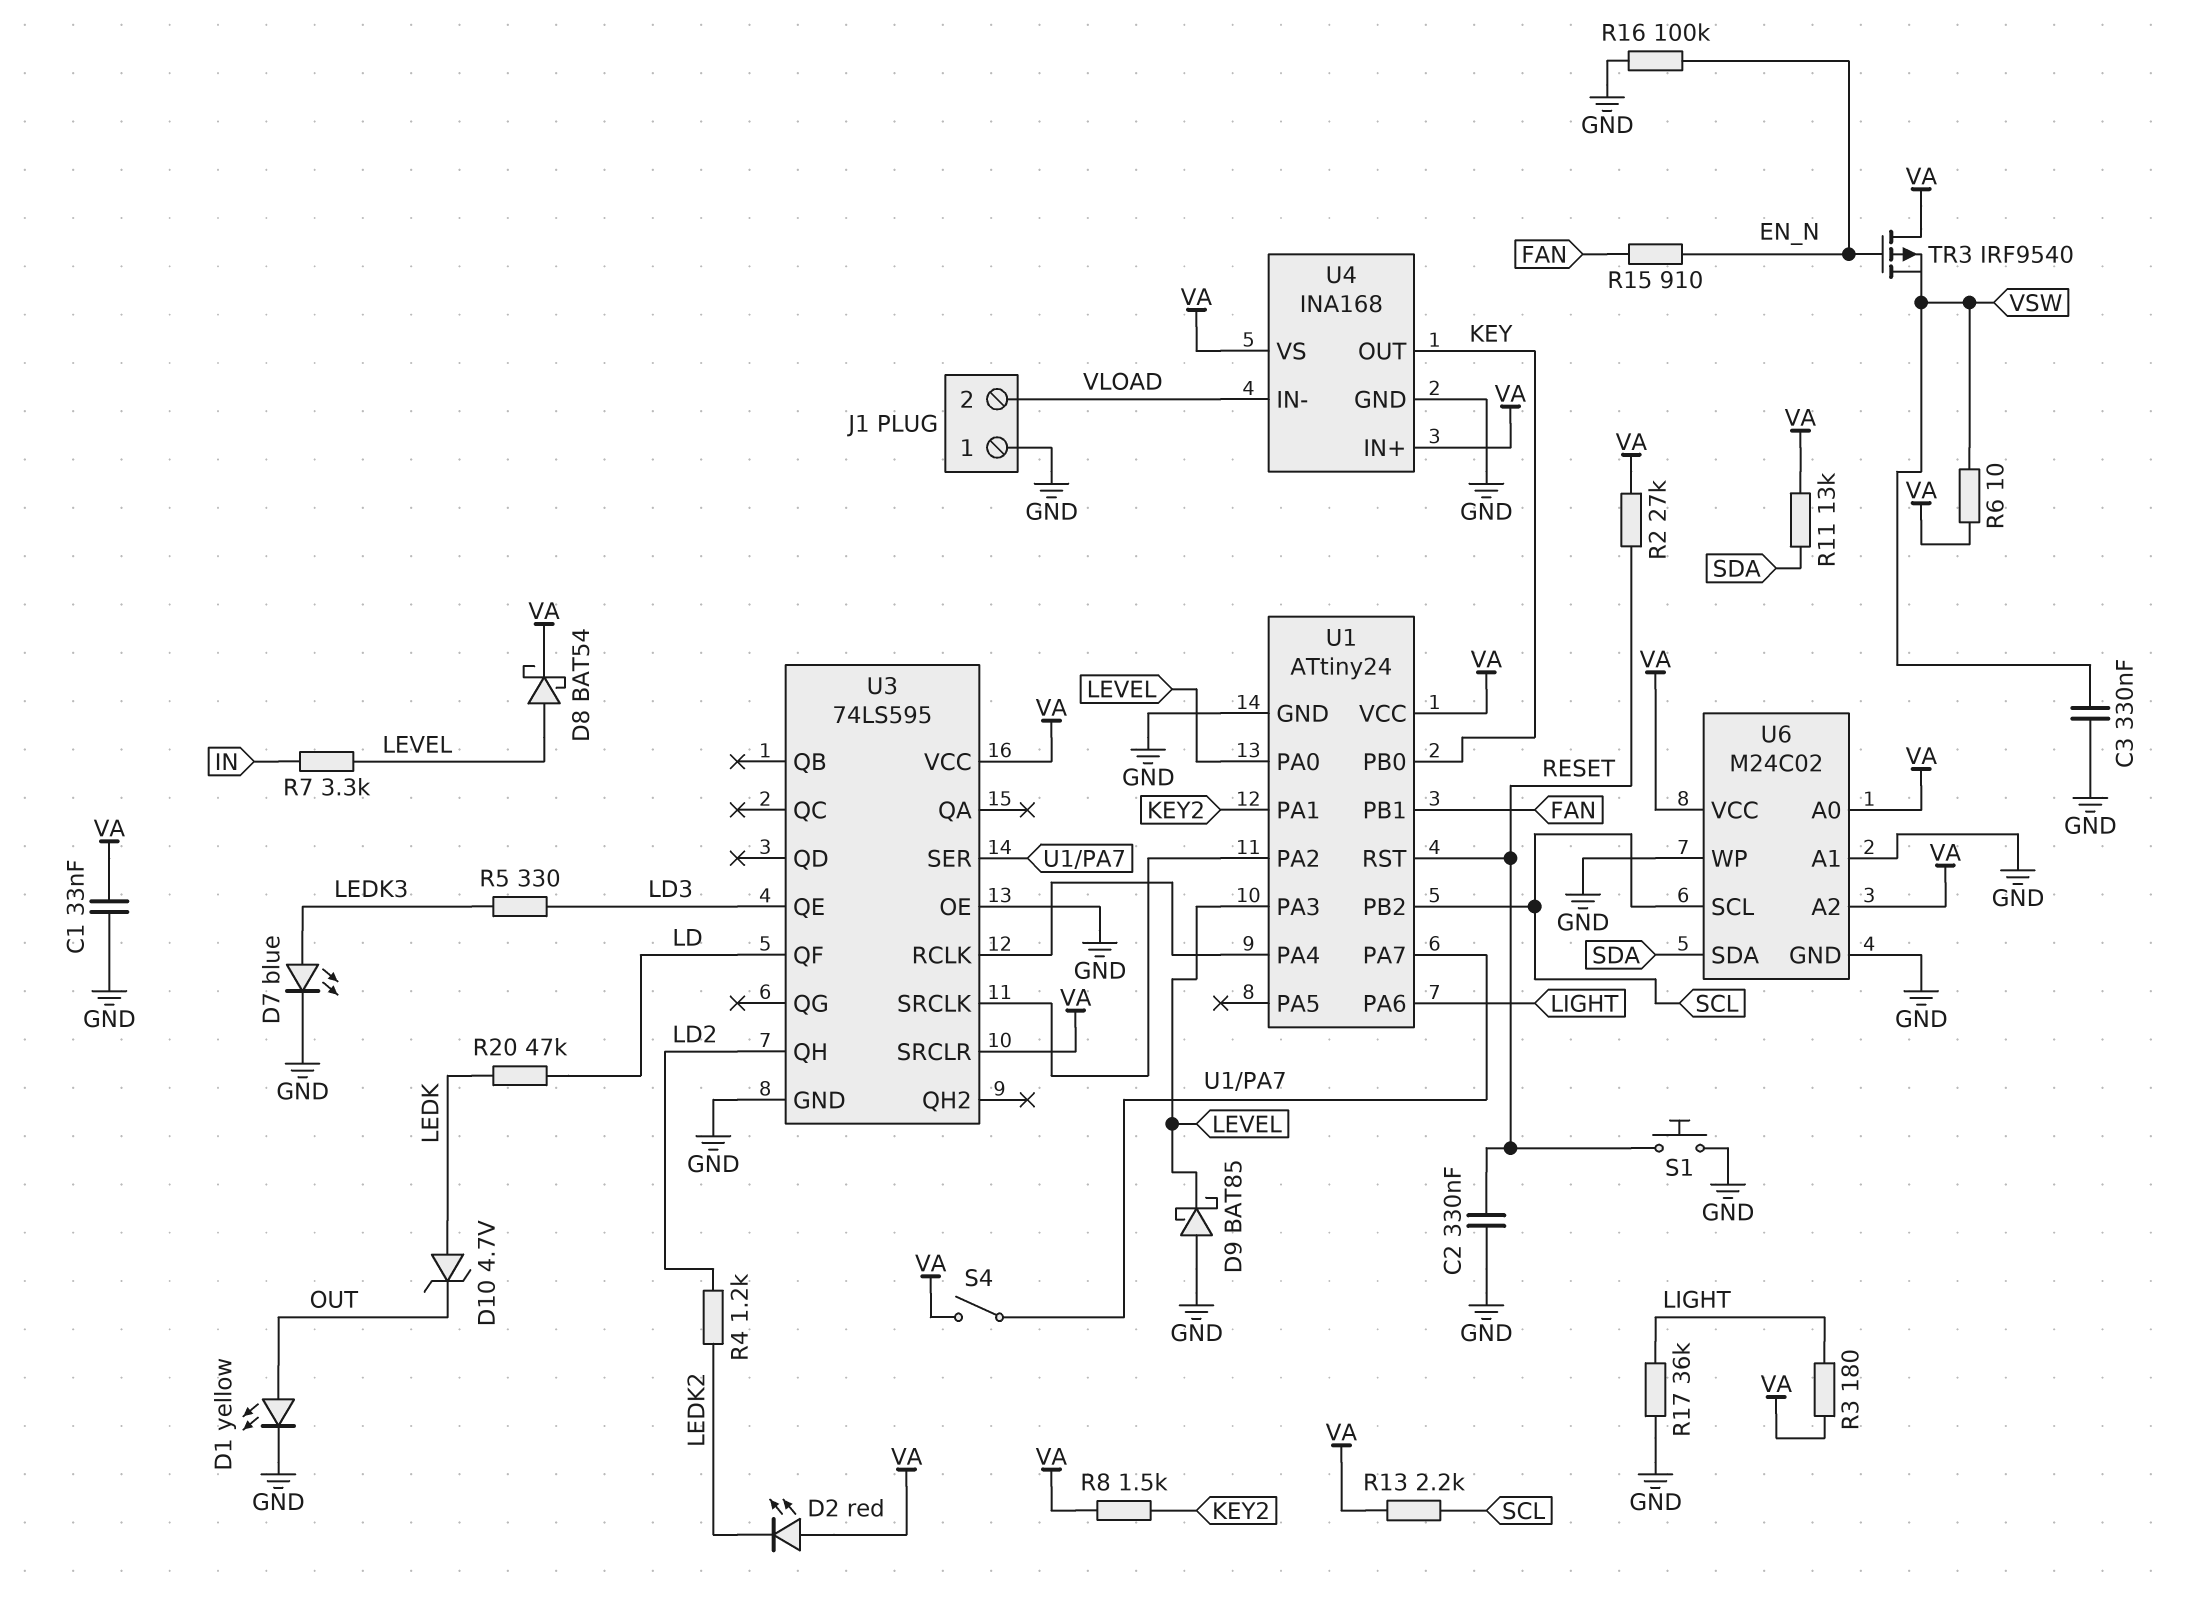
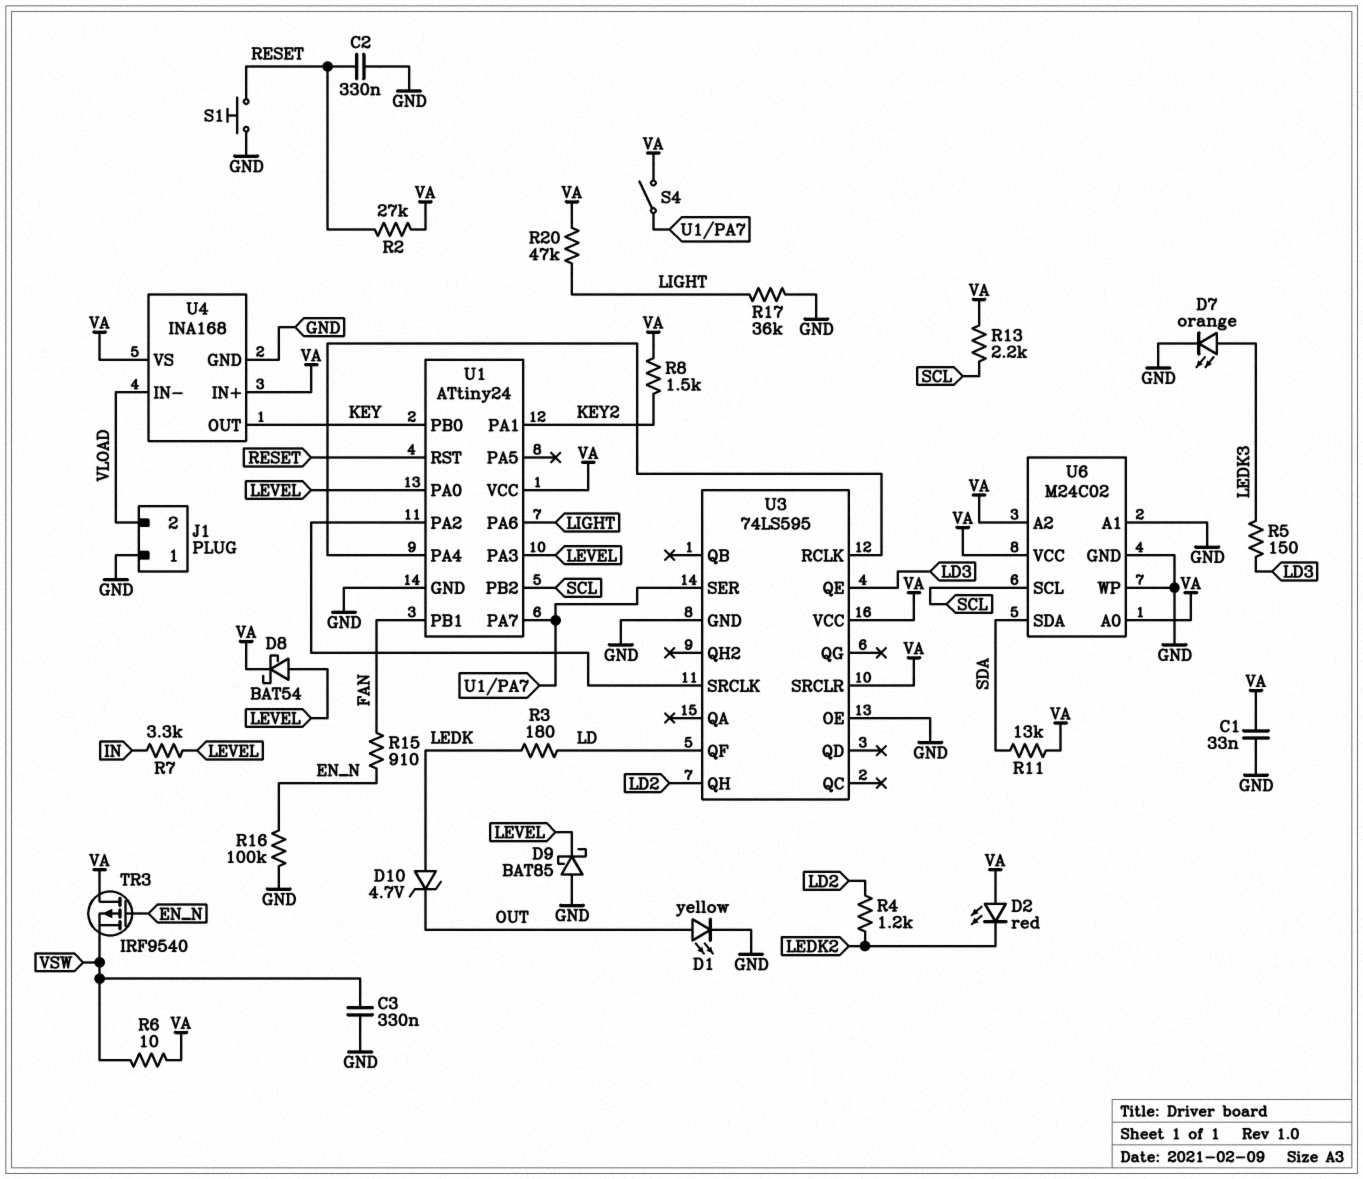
D7: LED blue (A LEDK3, K GND) -> LED orange (A LEDK3, K GND)
R3: 180 (LIGHT, VA) -> 180 (LD, LEDK)
R5: 330 (LD3, LEDK3) -> 150 (LD3, LEDK3)
R20: 47k (LD, LEDK) -> 47k (LIGHT, VA)

